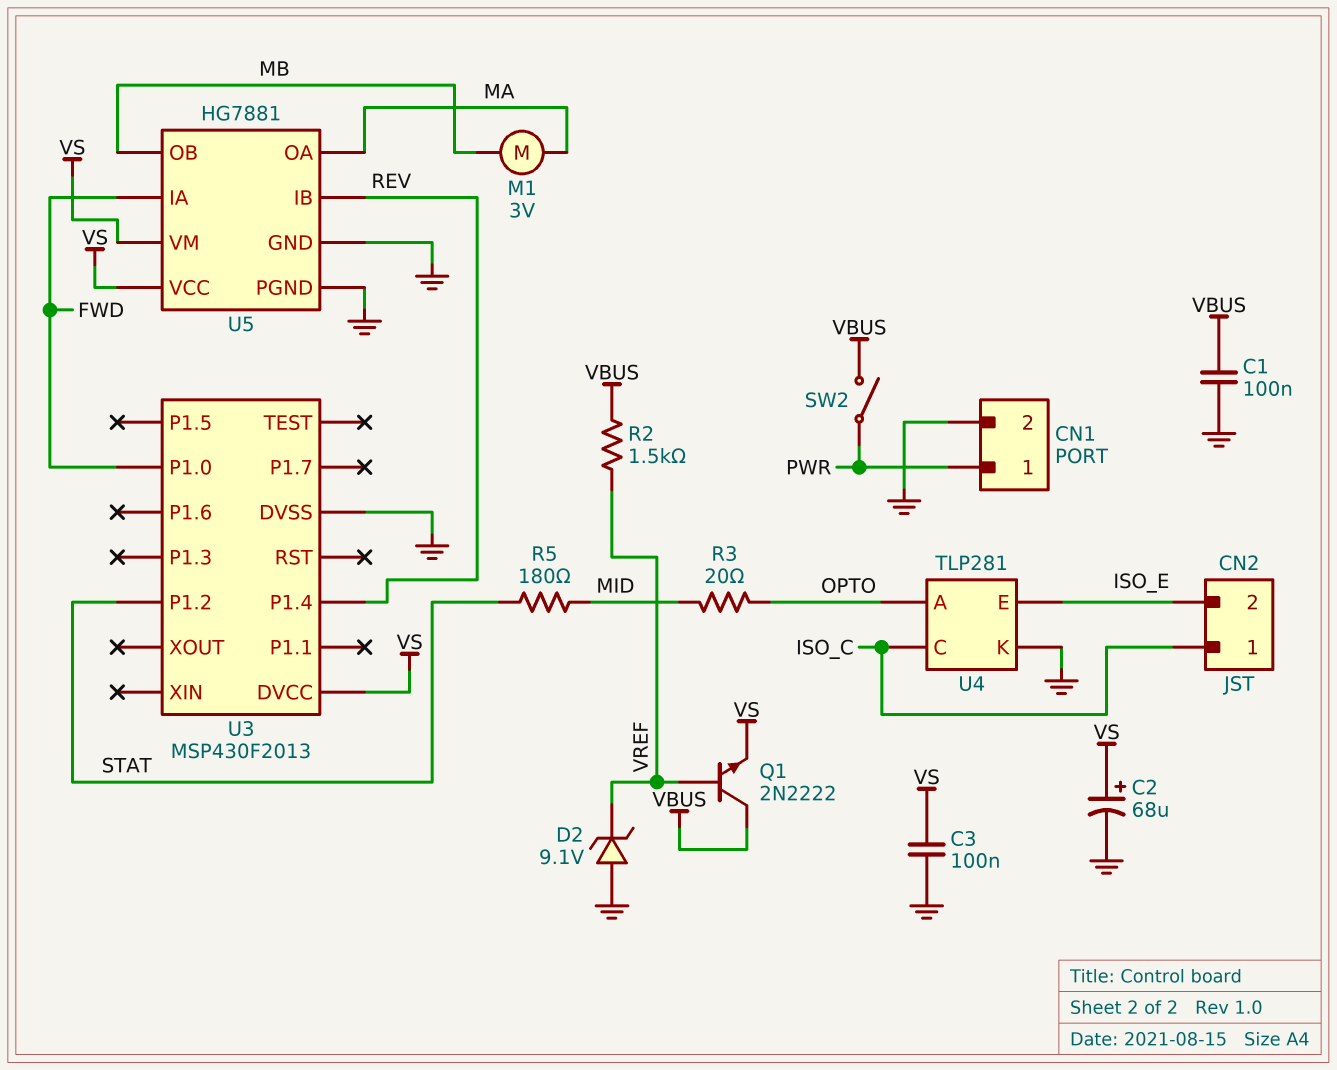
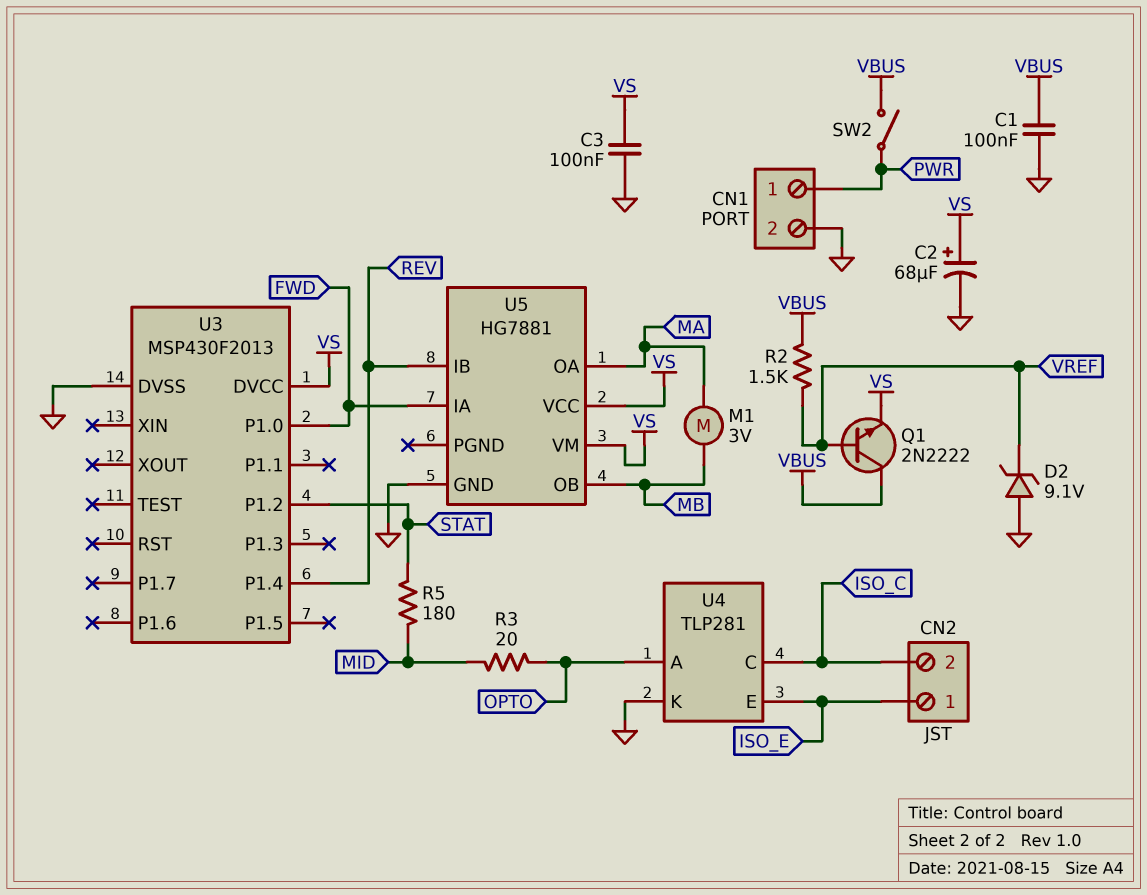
CN2 pin 1: ISO_C -> ISO_E
CN2 pin 2: ISO_E -> ISO_C
U5 pin PGND: GND -> none

